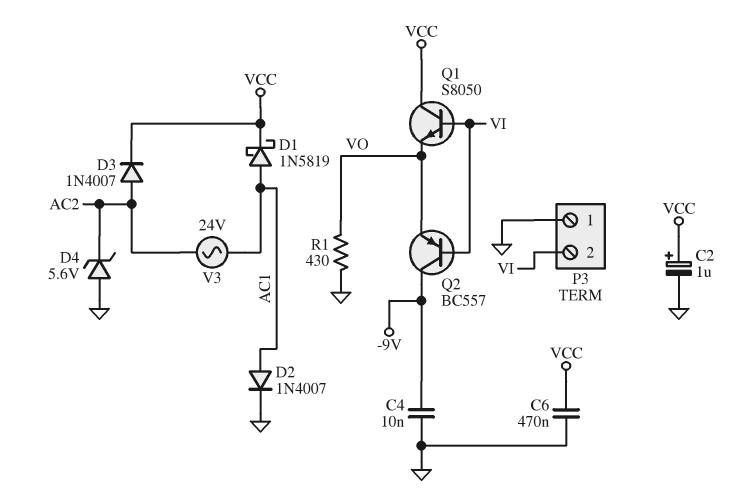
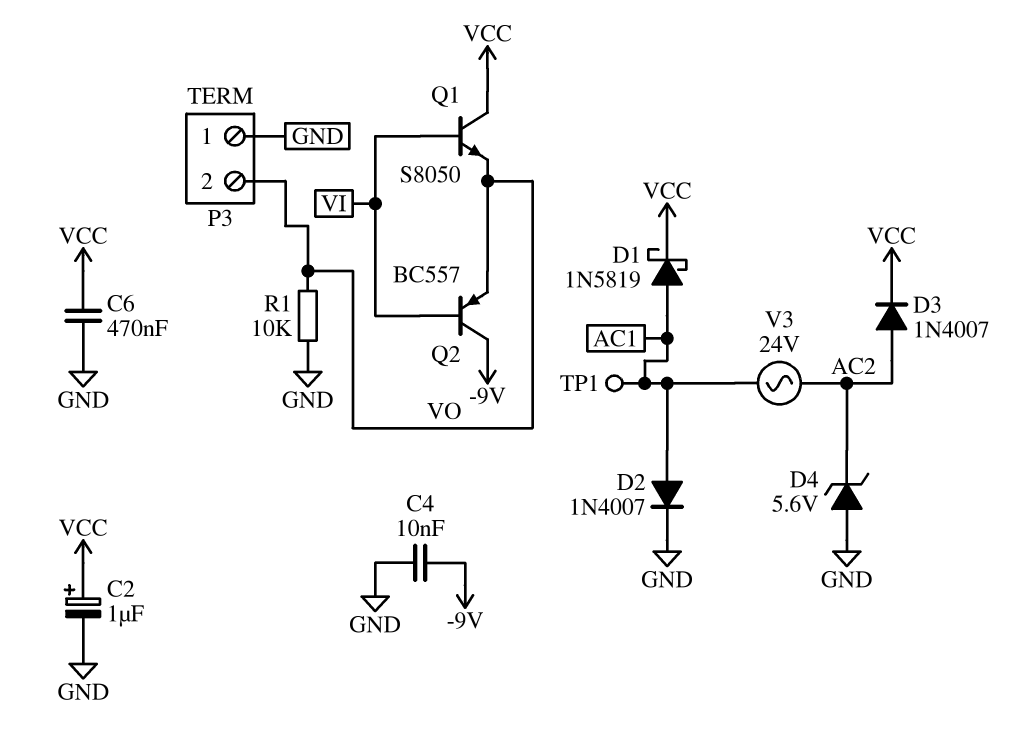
P3 pin 2: VI -> VO
R1: 430 (GND, VO) -> 10k (GND, VO)
TP1: none -> test point (AC1)

